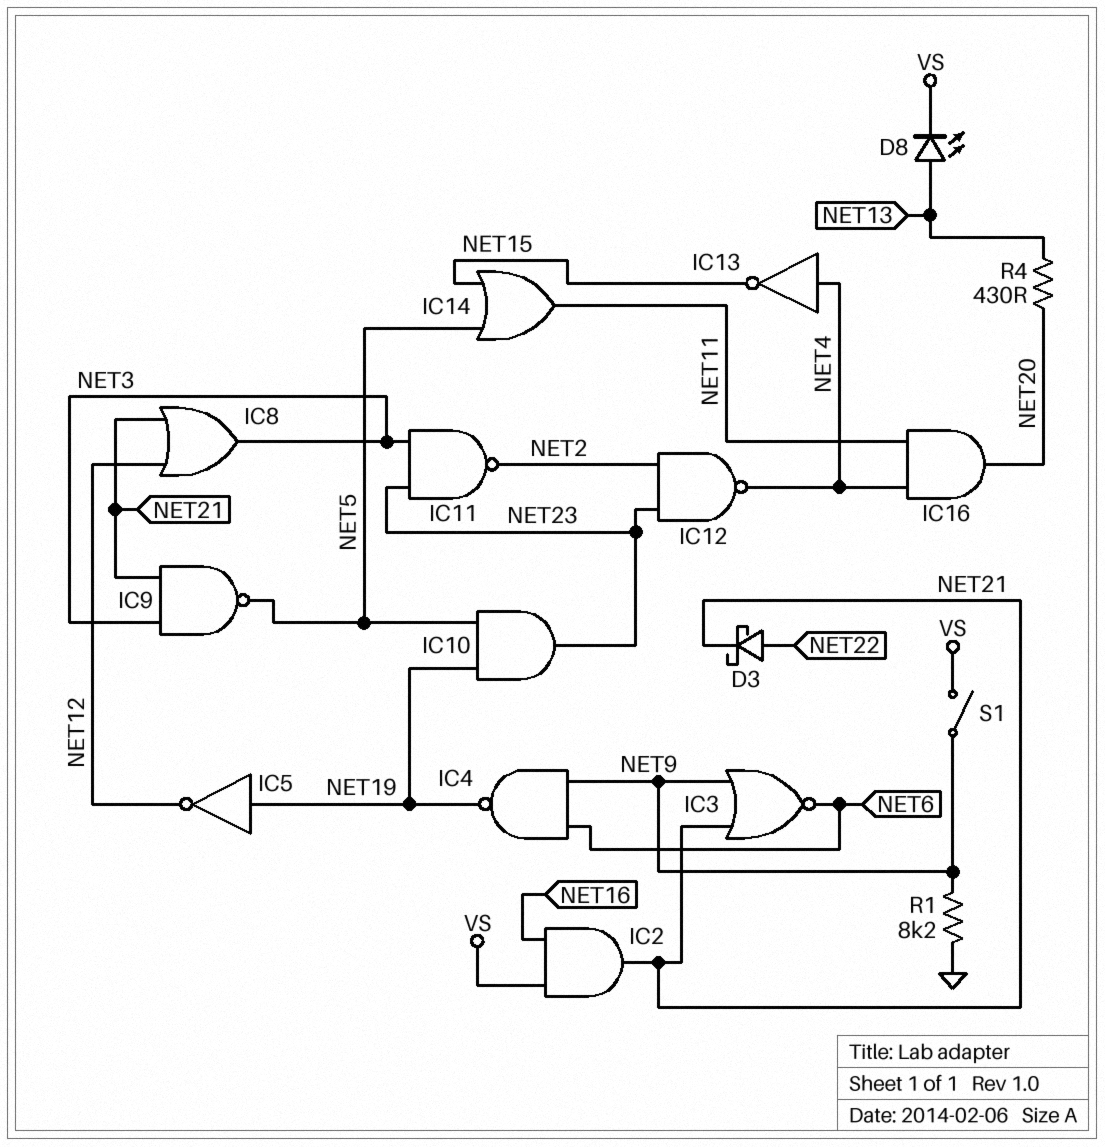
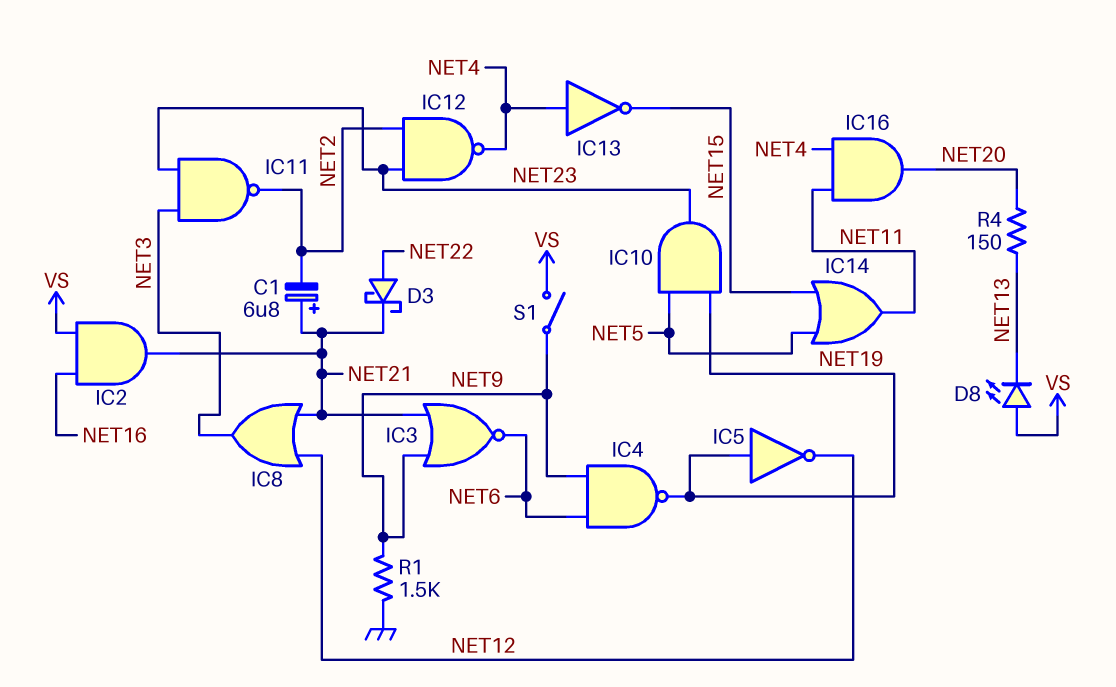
C1: none -> 6.8uF (plus NET21, minus NET2)
D8: LED (A NET13, K VS) -> LED (A VS, K NET13)
IC9: NAND (in NET3, in NET21, out NET5) -> none
R1: 8.2k (GND, NET9) -> 1.5k (GND, NET9)
R4: 430 (NET13, NET20) -> 150 (NET13, NET20)

